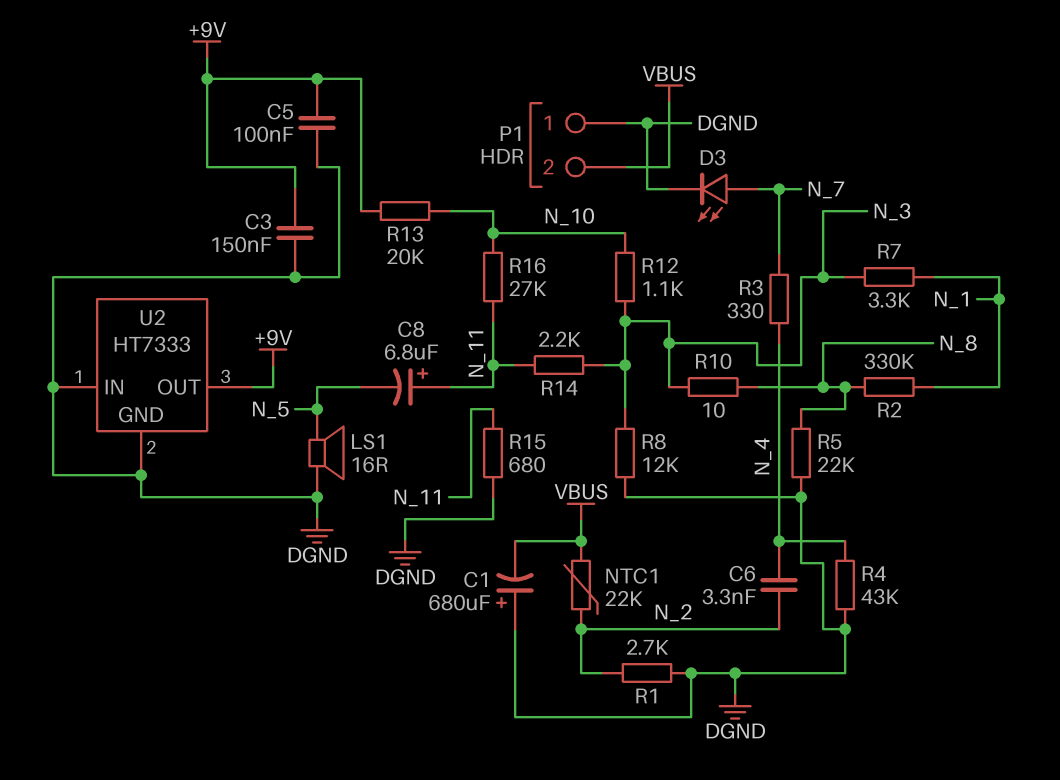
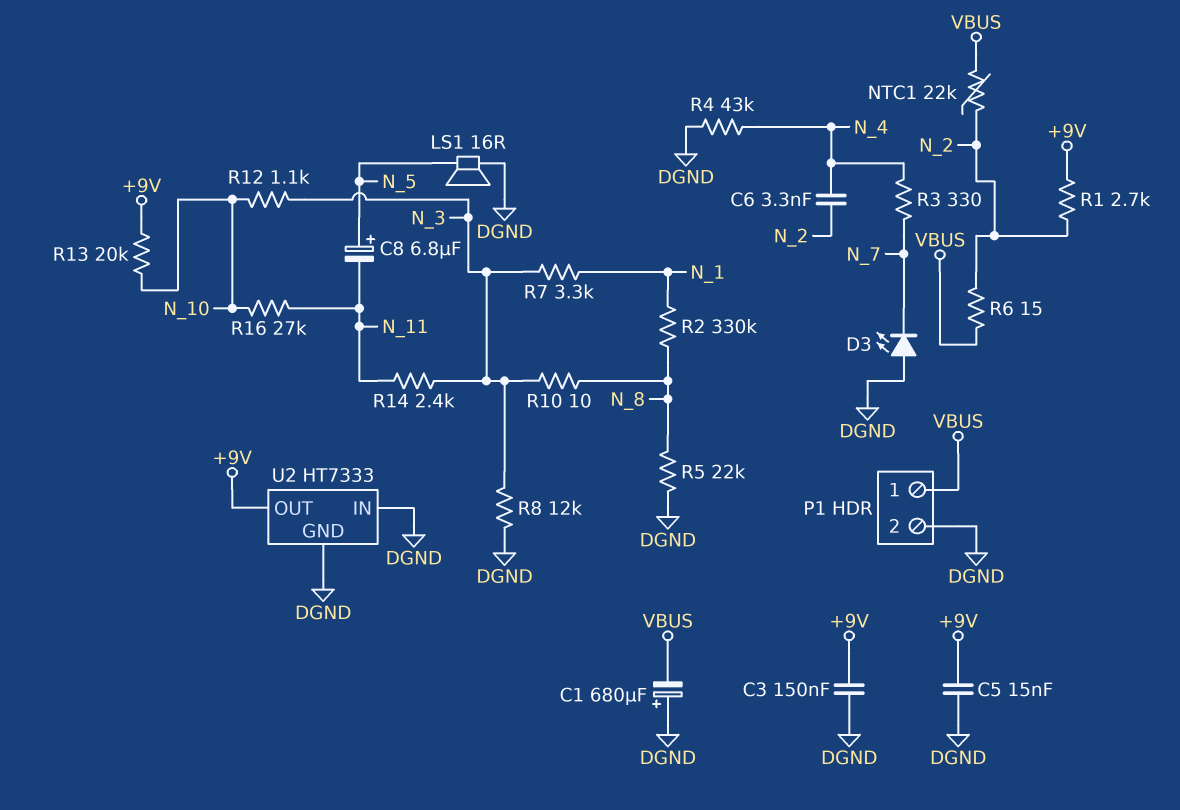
C5: 100nF (+9V, DGND) -> 15nF (+9V, DGND)
C8: 6.8uF (plus N_11, minus N_5) -> 6.8uF (plus N_5, minus N_11)
D3: LED (A N_7, K DGND) -> LED (A DGND, K N_7)
P1 pin 1: DGND -> VBUS
P1 pin 2: VBUS -> DGND
R1: 2.7k (DGND, N_2) -> 2.7k (+9V, N_2)
R6: none -> 15 (N_2, VBUS)
R14: 2.2k (N_3, N_11) -> 2.4k (N_3, N_11)
R15: 680 (DGND, N_11) -> none

